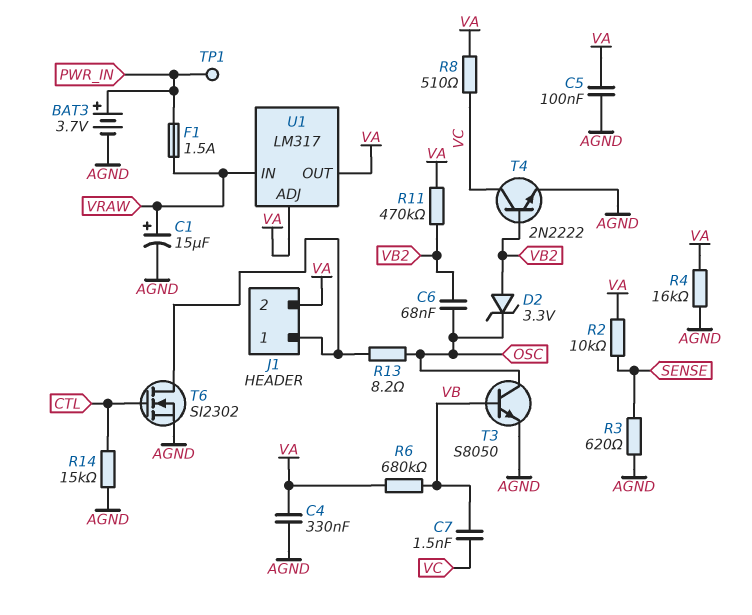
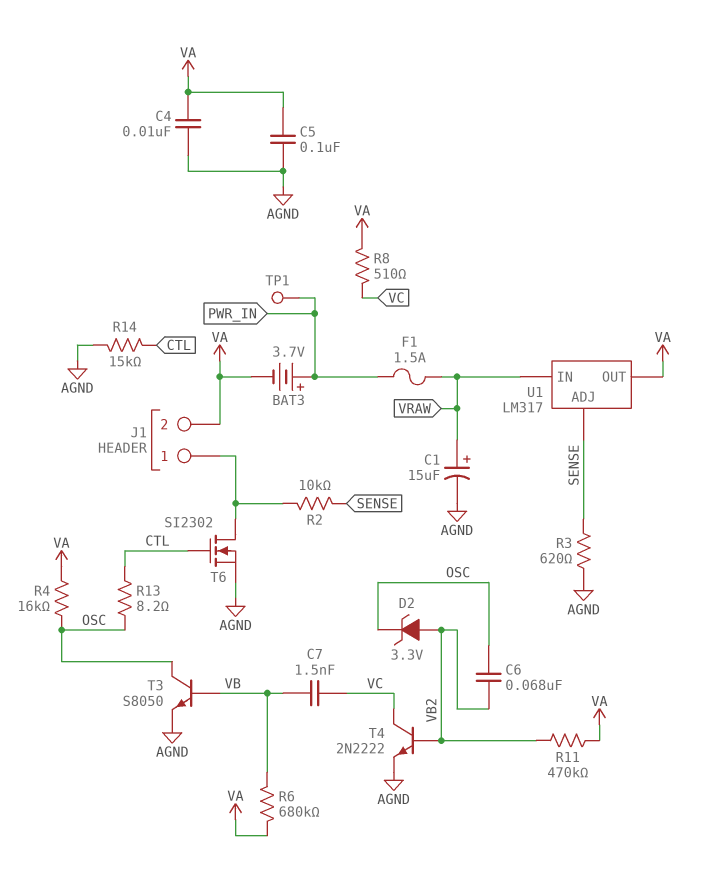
BAT3: 3.7V (plus PWR_IN, minus AGND) -> 3.7V (plus PWR_IN, minus VA)
C4: 330nF (AGND, VA) -> 10nF (AGND, VA)
R2: 10k (SENSE, VA) -> 10k (J1/1, SENSE)
R4: 16k (AGND, VA) -> 16k (OSC, VA)
R13: 8.2 (J1/1, OSC) -> 8.2 (CTL, OSC)
U1 pin ADJ: VA -> SENSE

